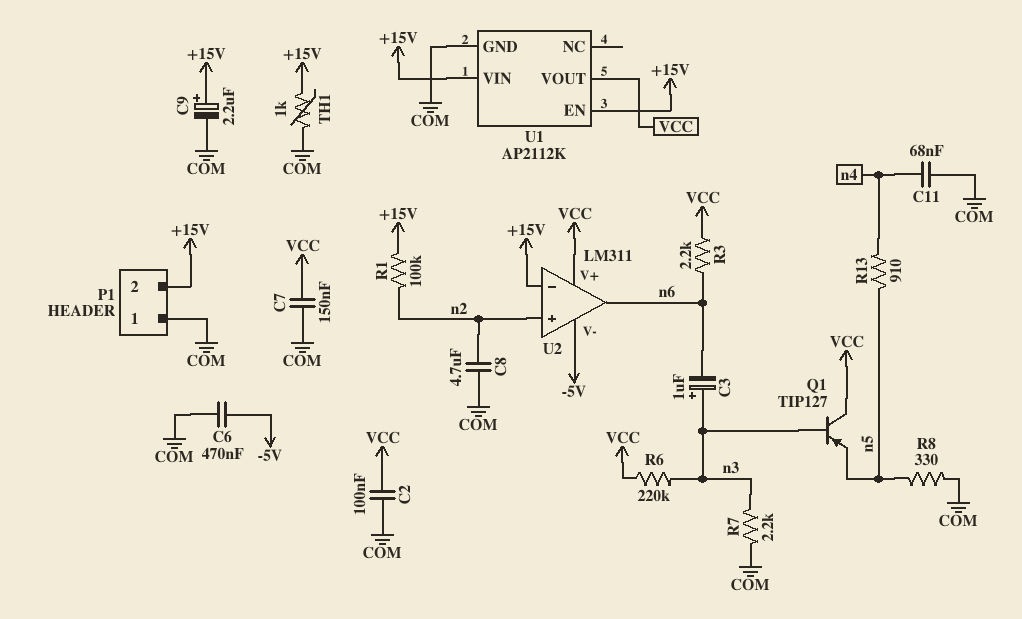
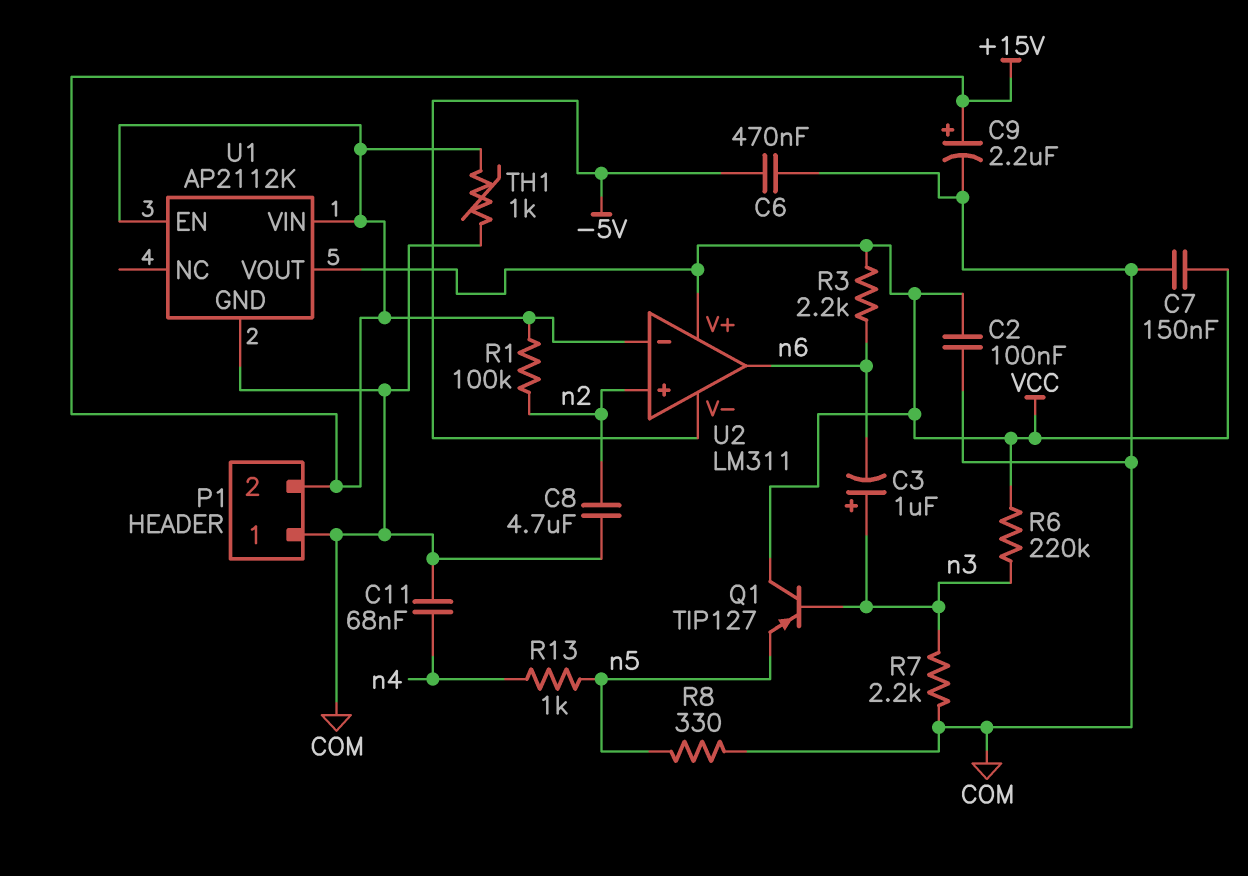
R13: 910 (n4, n5) -> 1k (n4, n5)

